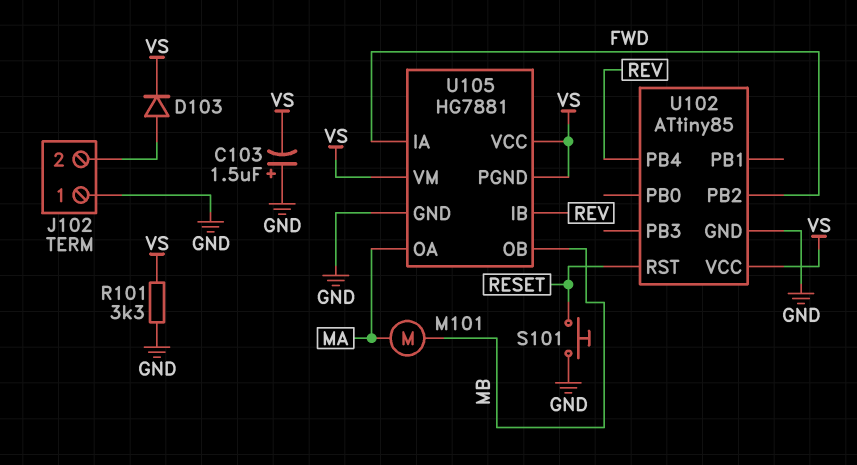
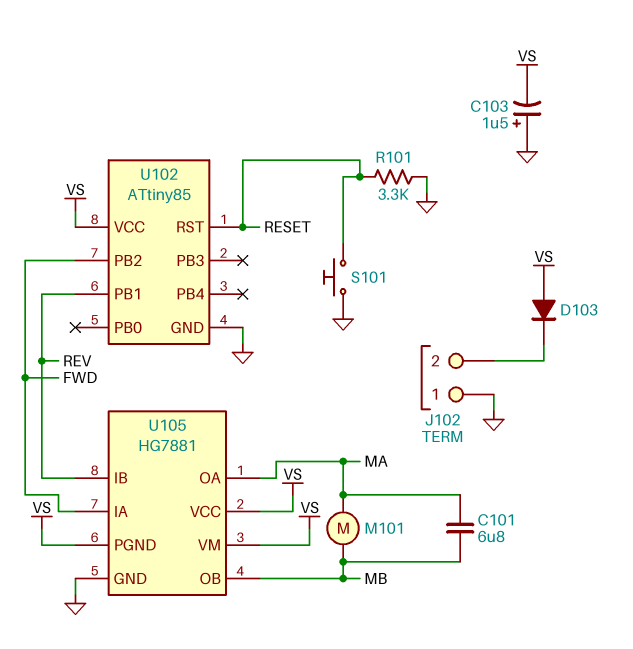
C101: none -> 6.8uF (MA, MB)
D103: diode (A J102/2, K VS) -> diode (A VS, K J102/2)
R101: 3.3k (GND, VS) -> 3.3k (GND, RESET)
U102 pin PB1: none -> REV
U102 pin PB4: REV -> none

